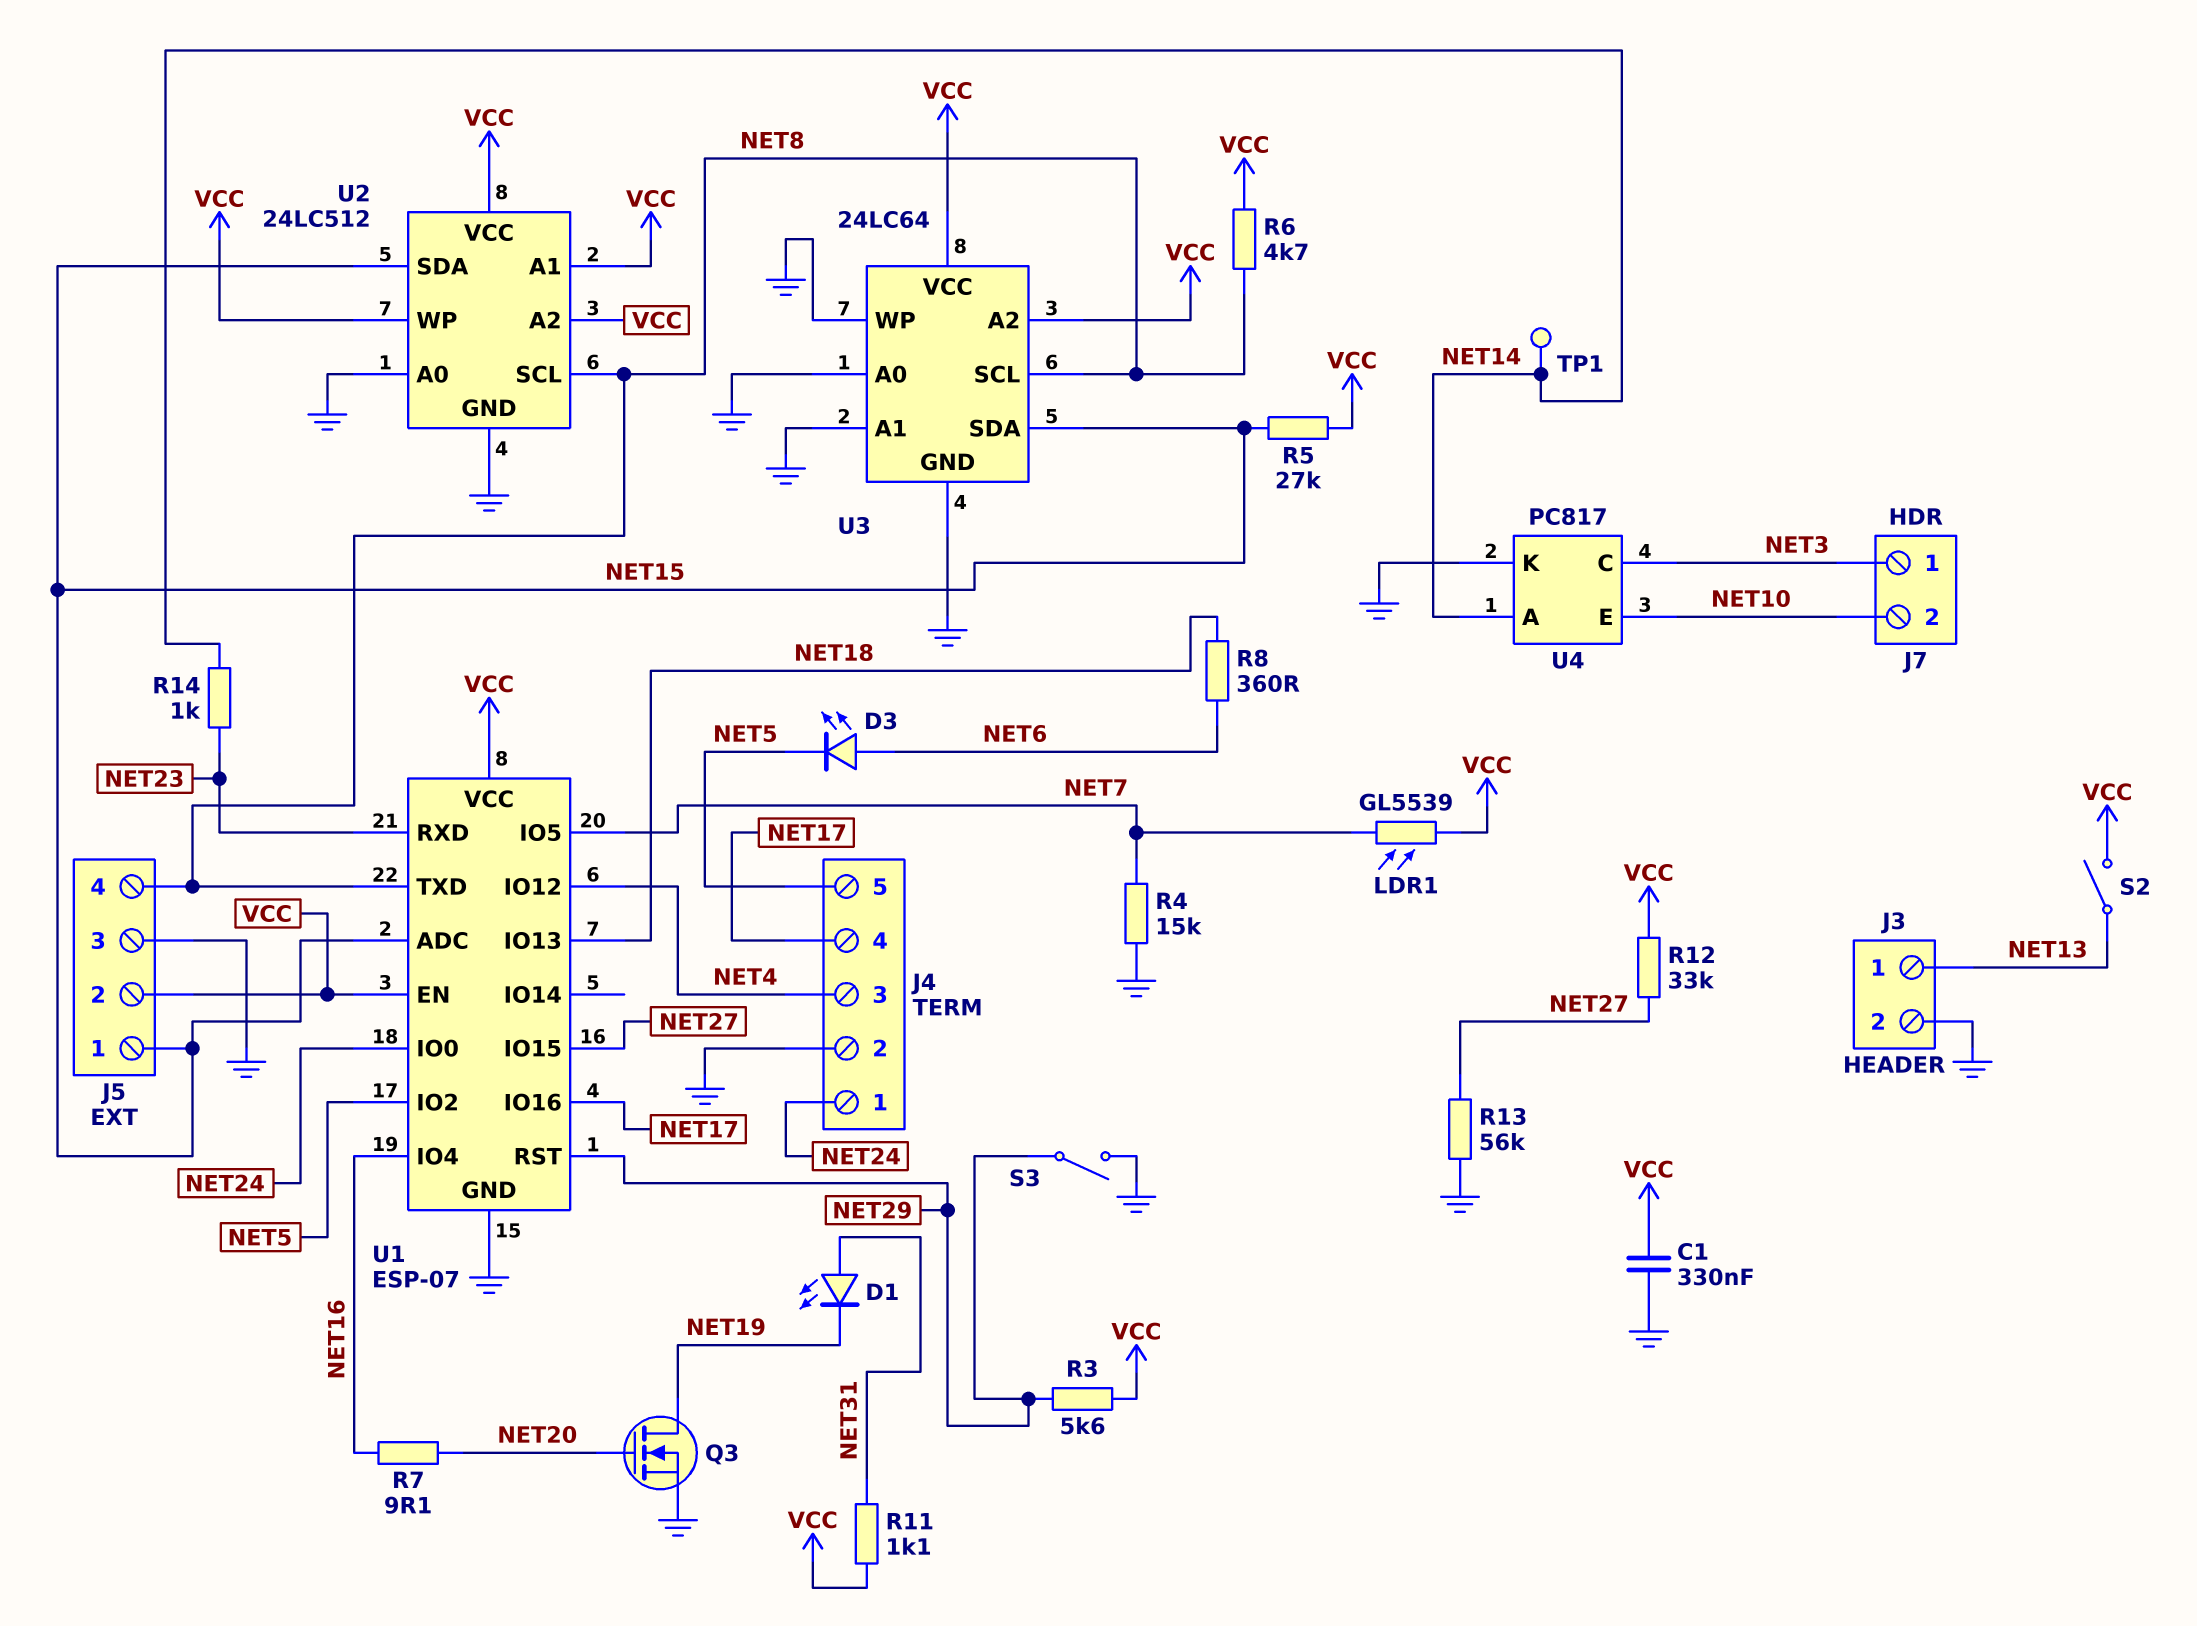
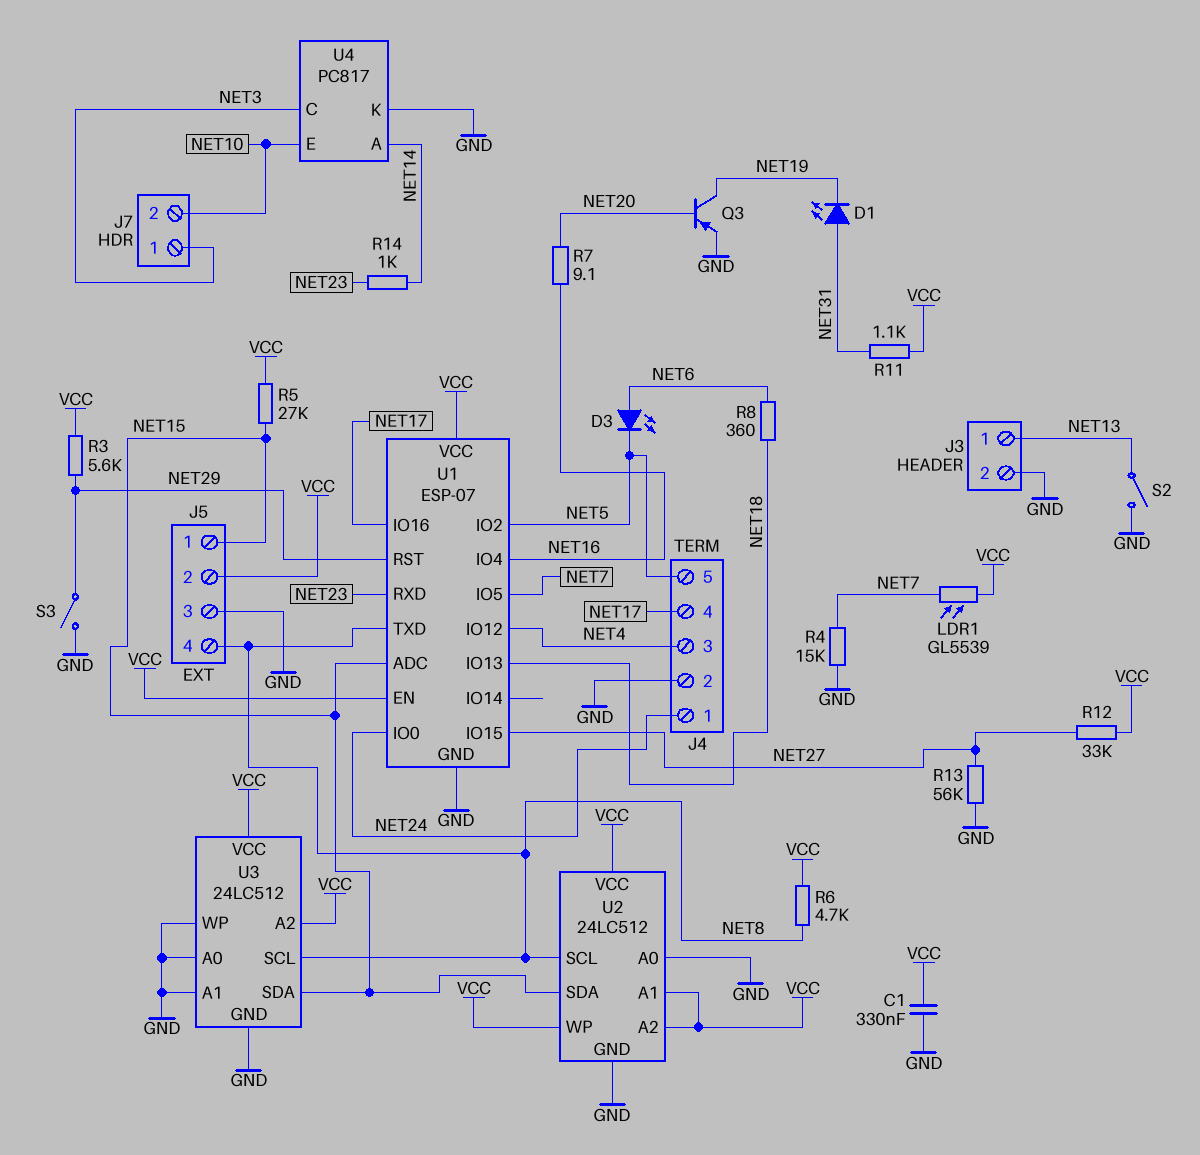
Q3: NMOS (G NET20, D NET19, S GND) -> PNP (B NET20, C NET19, E GND)
S2: switch (NET13, VCC) -> switch (GND, NET13)
TP1: test point (NET14) -> none
U3: 24LC64 -> 24LC512

